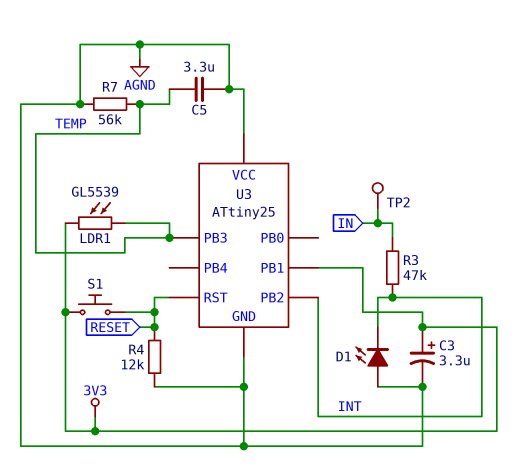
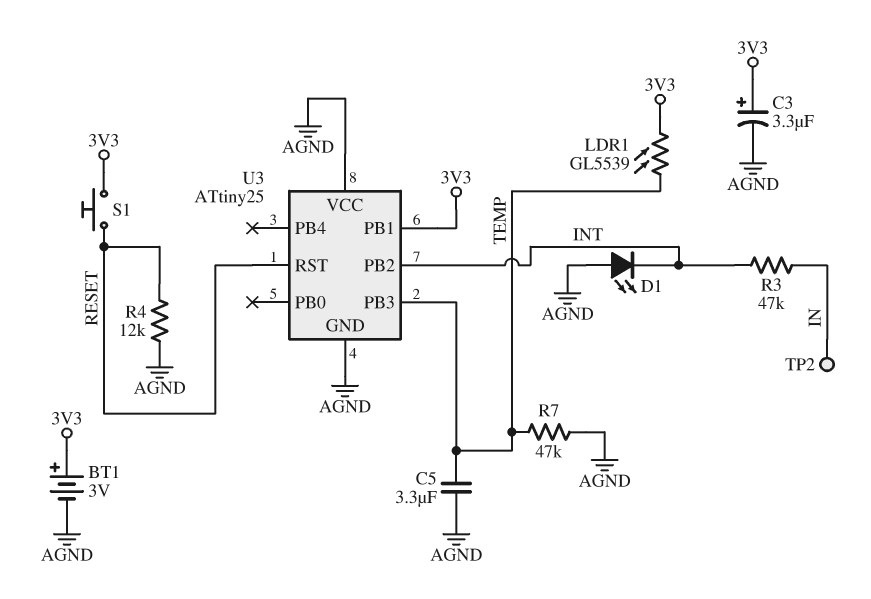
BT1: none -> 3V (plus 3V3, minus AGND)
R7: 56k (AGND, TEMP) -> 47k (AGND, TEMP)

